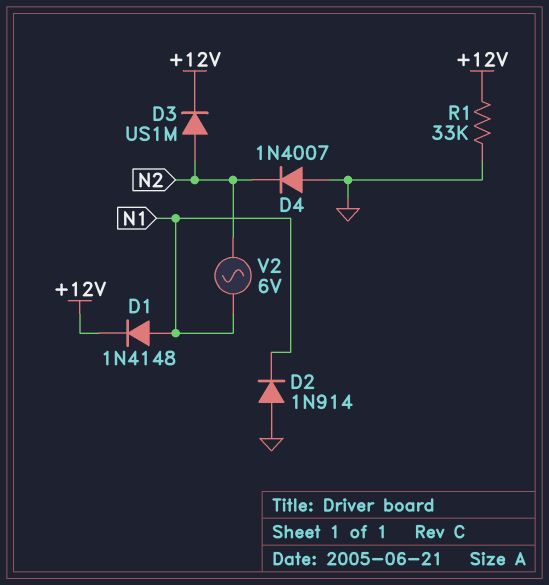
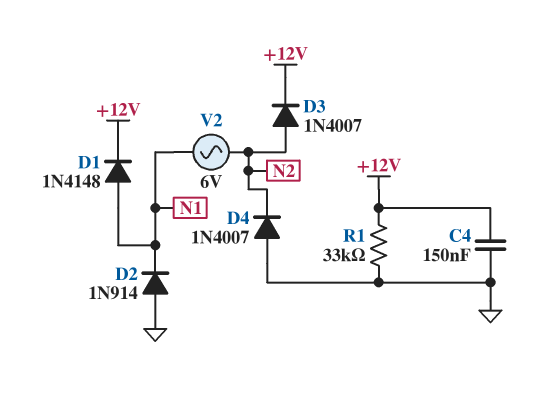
C4: none -> 150nF (+12V, GND)
D3: diode US1M (A N2, K +12V) -> diode 1N4007 (A N2, K +12V)

